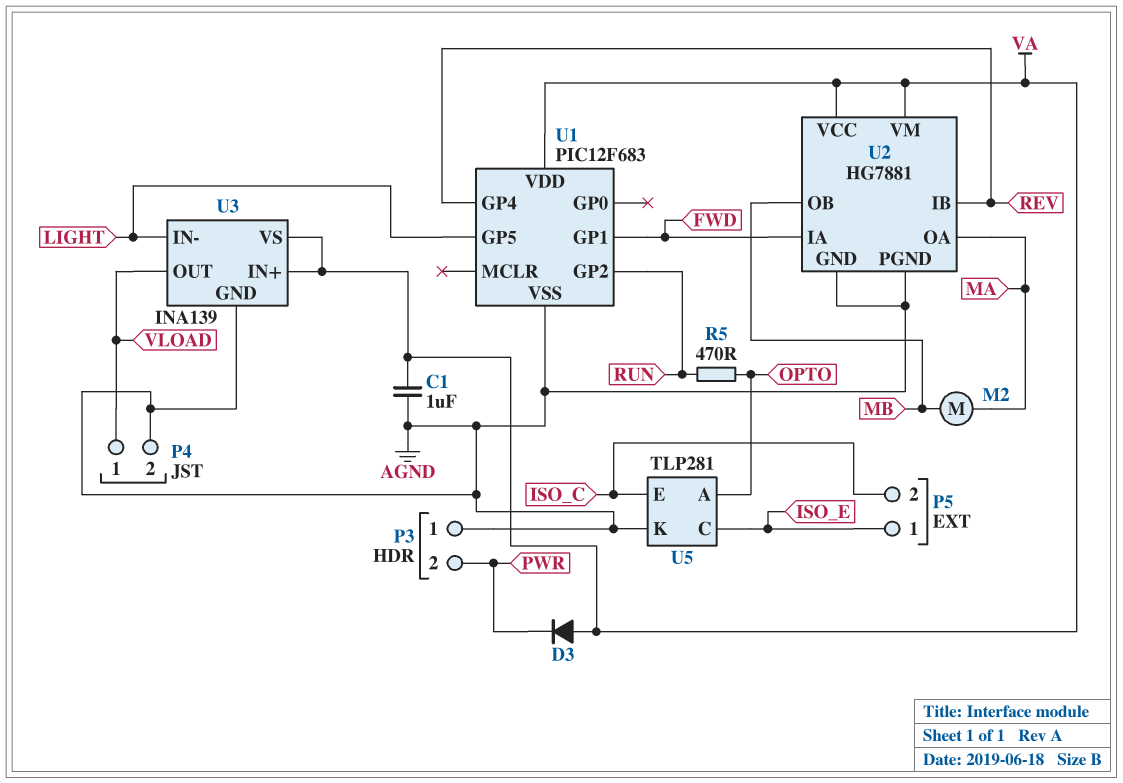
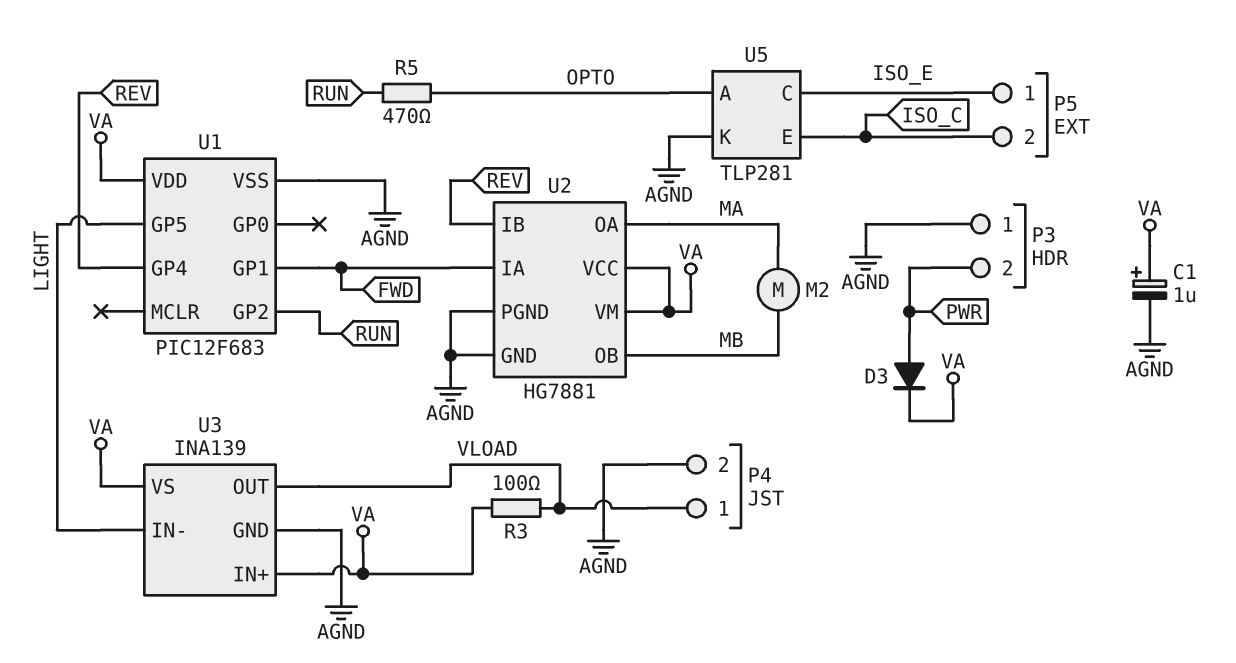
C1: 1uF (AGND, VA) -> 1uF (plus VA, minus AGND)
D3: diode (A VA, K PWR) -> diode (A PWR, K VA)
R3: none -> 100 (VA, VLOAD)

